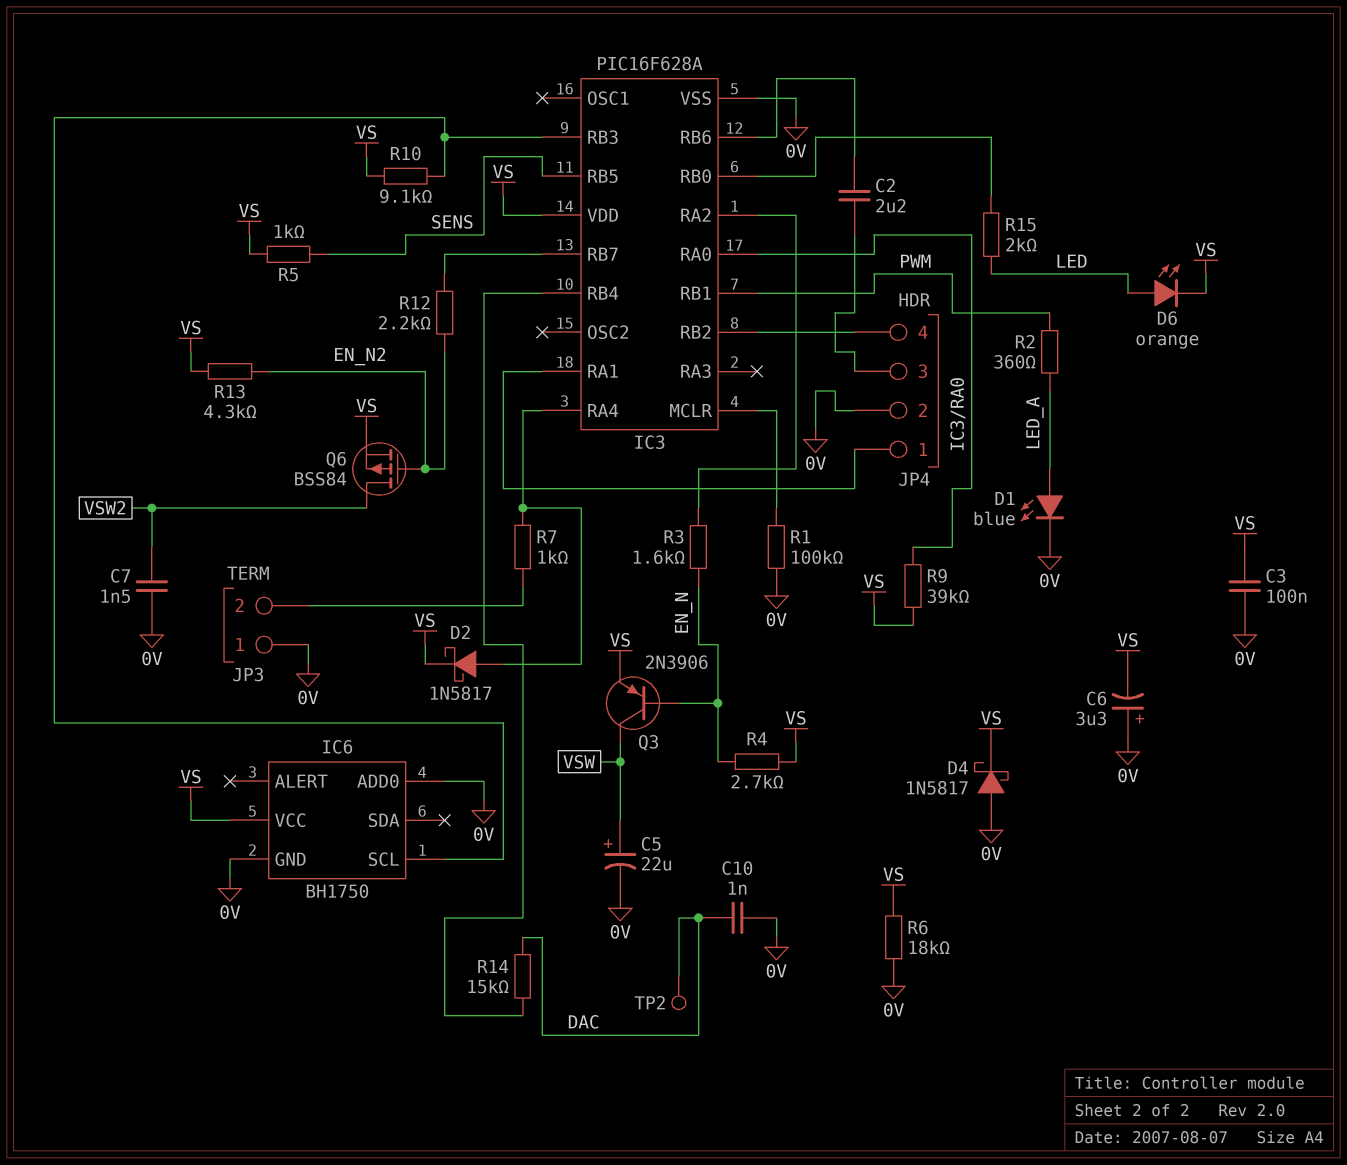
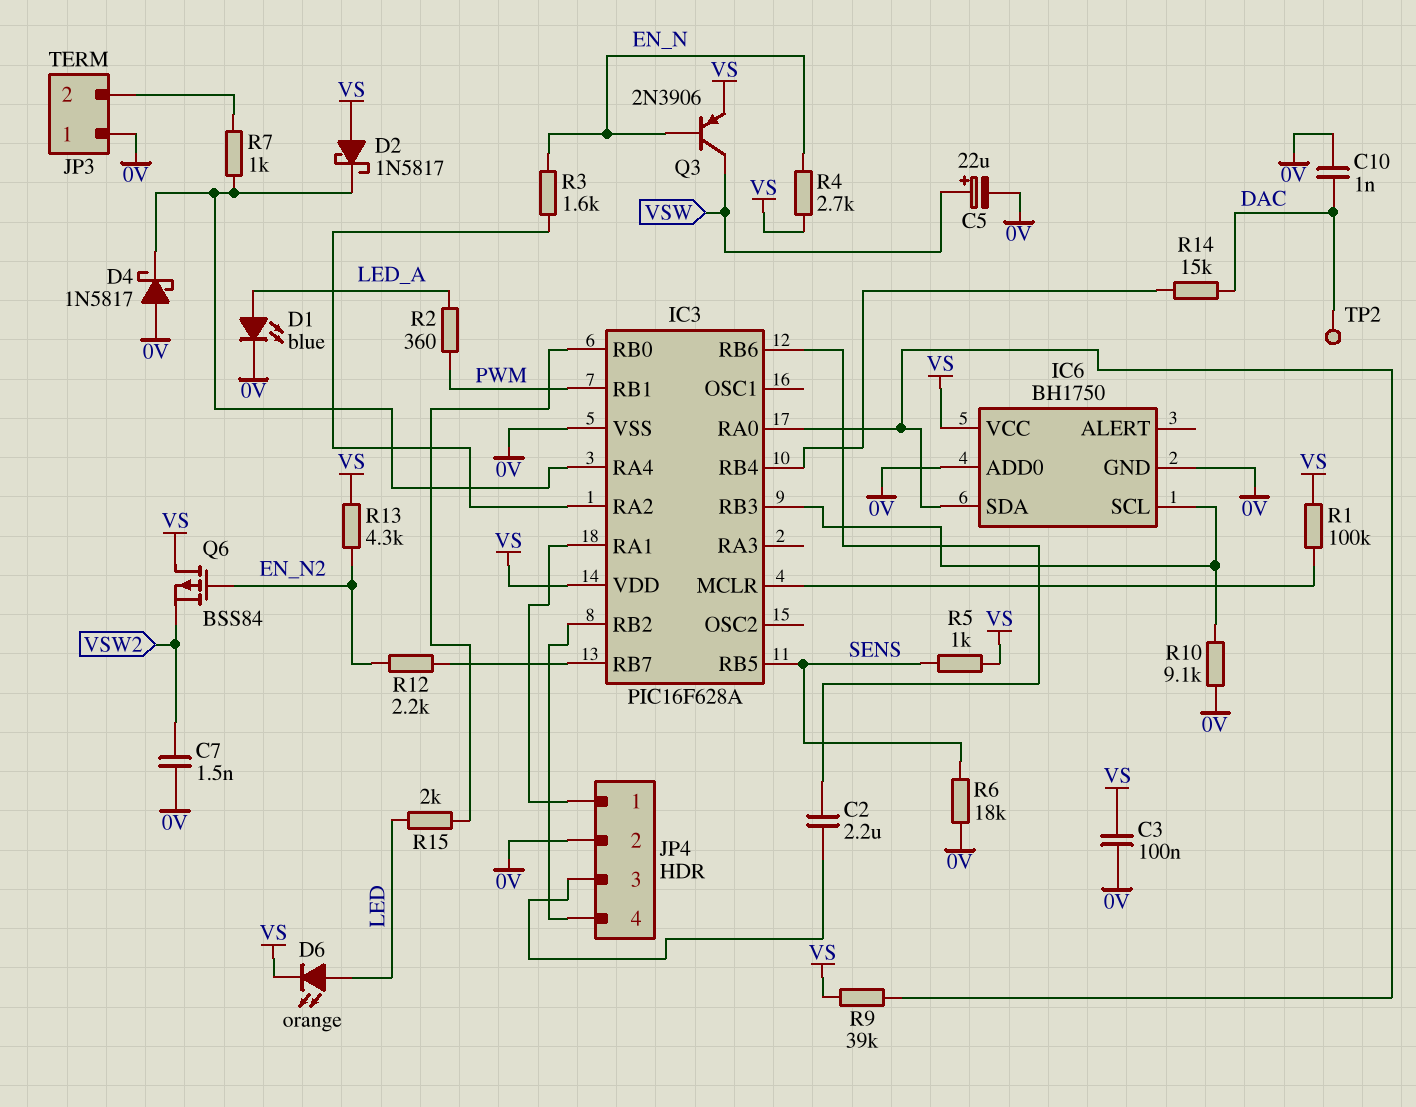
C6: 3.3uF (plus 0V, minus VS) -> none
D2: schottky 1N5817 (A IC3/RA4, K VS) -> schottky 1N5817 (A VS, K IC3/RA4)
D4: schottky 1N5817 (A 0V, K VS) -> schottky 1N5817 (A 0V, K IC3/RA4)
IC6 pin SDA: none -> IC3/RA0
Q6: PMOS BSS84 (G EN_N2, D VSW2, S VS) -> PMOS BSS84 (G EN_N2, D VS, S VSW2)
R1: 100k (0V, IC3/MCLR) -> 100k (IC3/MCLR, VS)
R6: 18k (0V, VS) -> 18k (0V, SENS)
R10: 9.1k (IC3/RB3, VS) -> 9.1k (0V, IC3/RB3)

